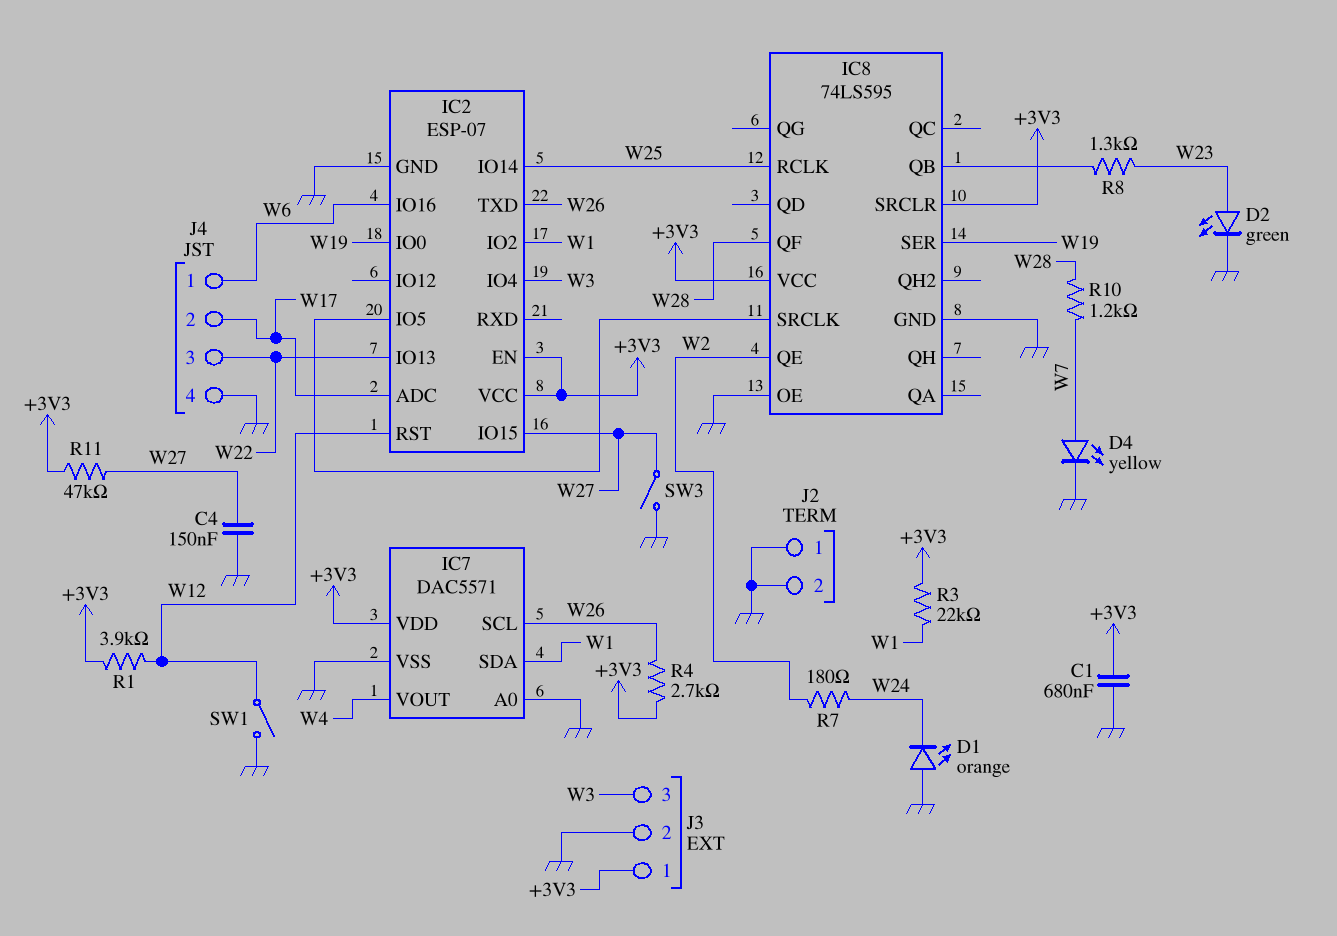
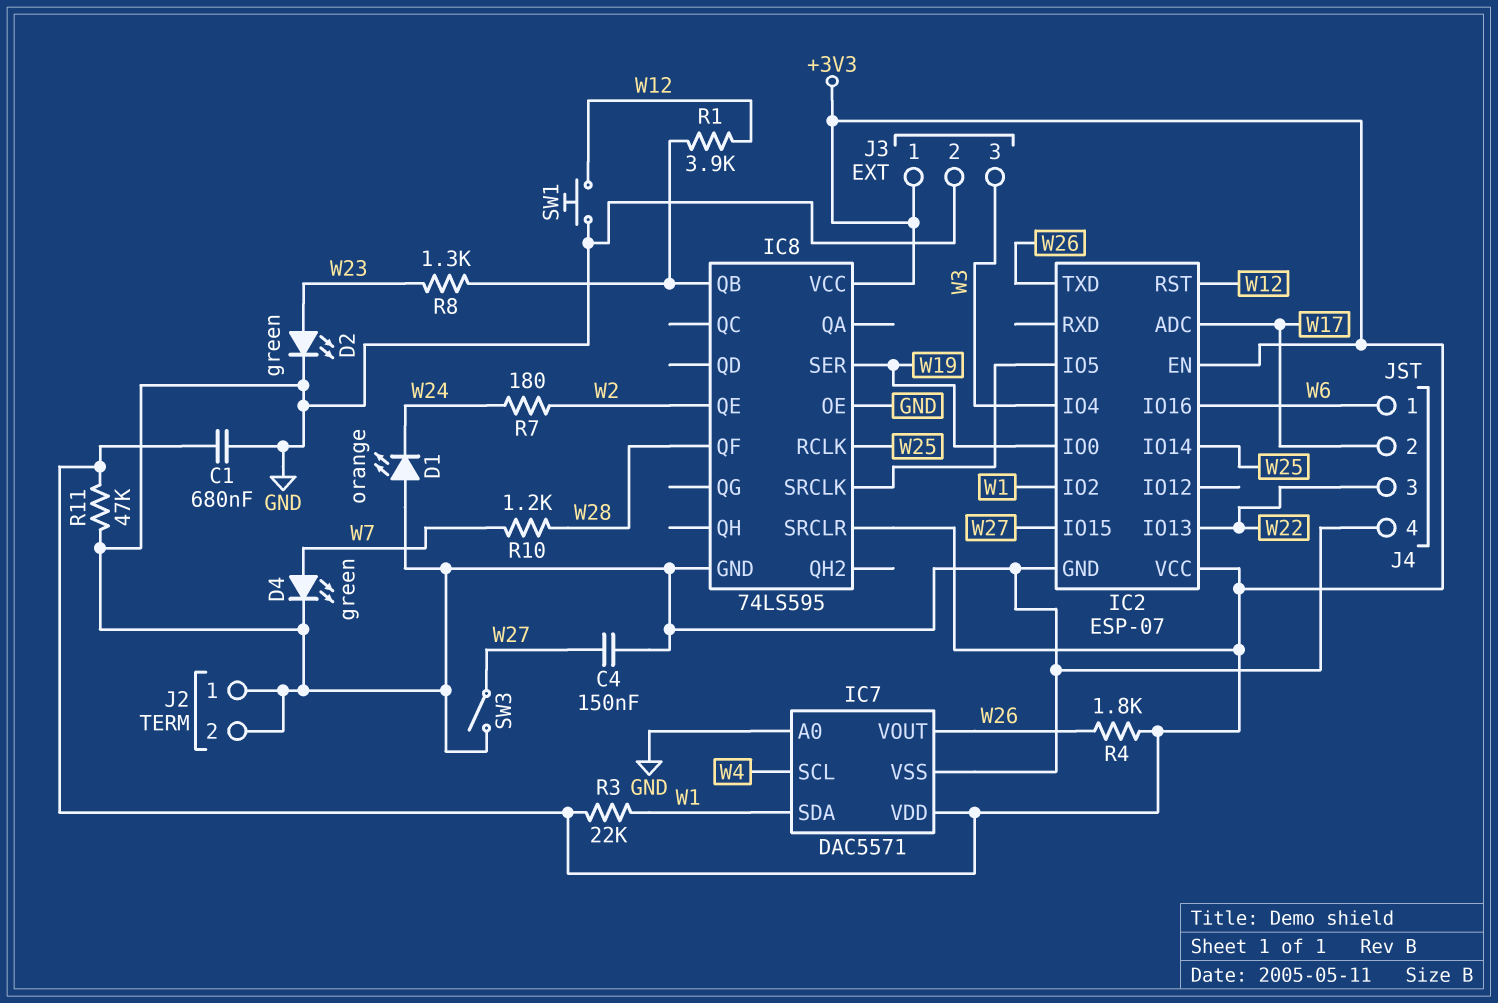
D4: LED yellow (A W7, K GND) -> LED green (A W7, K GND)
IC7 pin SCL: W26 -> W4
IC7 pin VOUT: W4 -> W26
R1: 3.9k (+3V3, W12) -> 3.9k (IC8/QB, W12)
R4: 2.7k (+3V3, W26) -> 1.8k (+3V3, W26)
R11: 47k (+3V3, W27) -> 47k (+3V3, GND)
SW1: switch (GND, W12) -> button (GND, W12)

